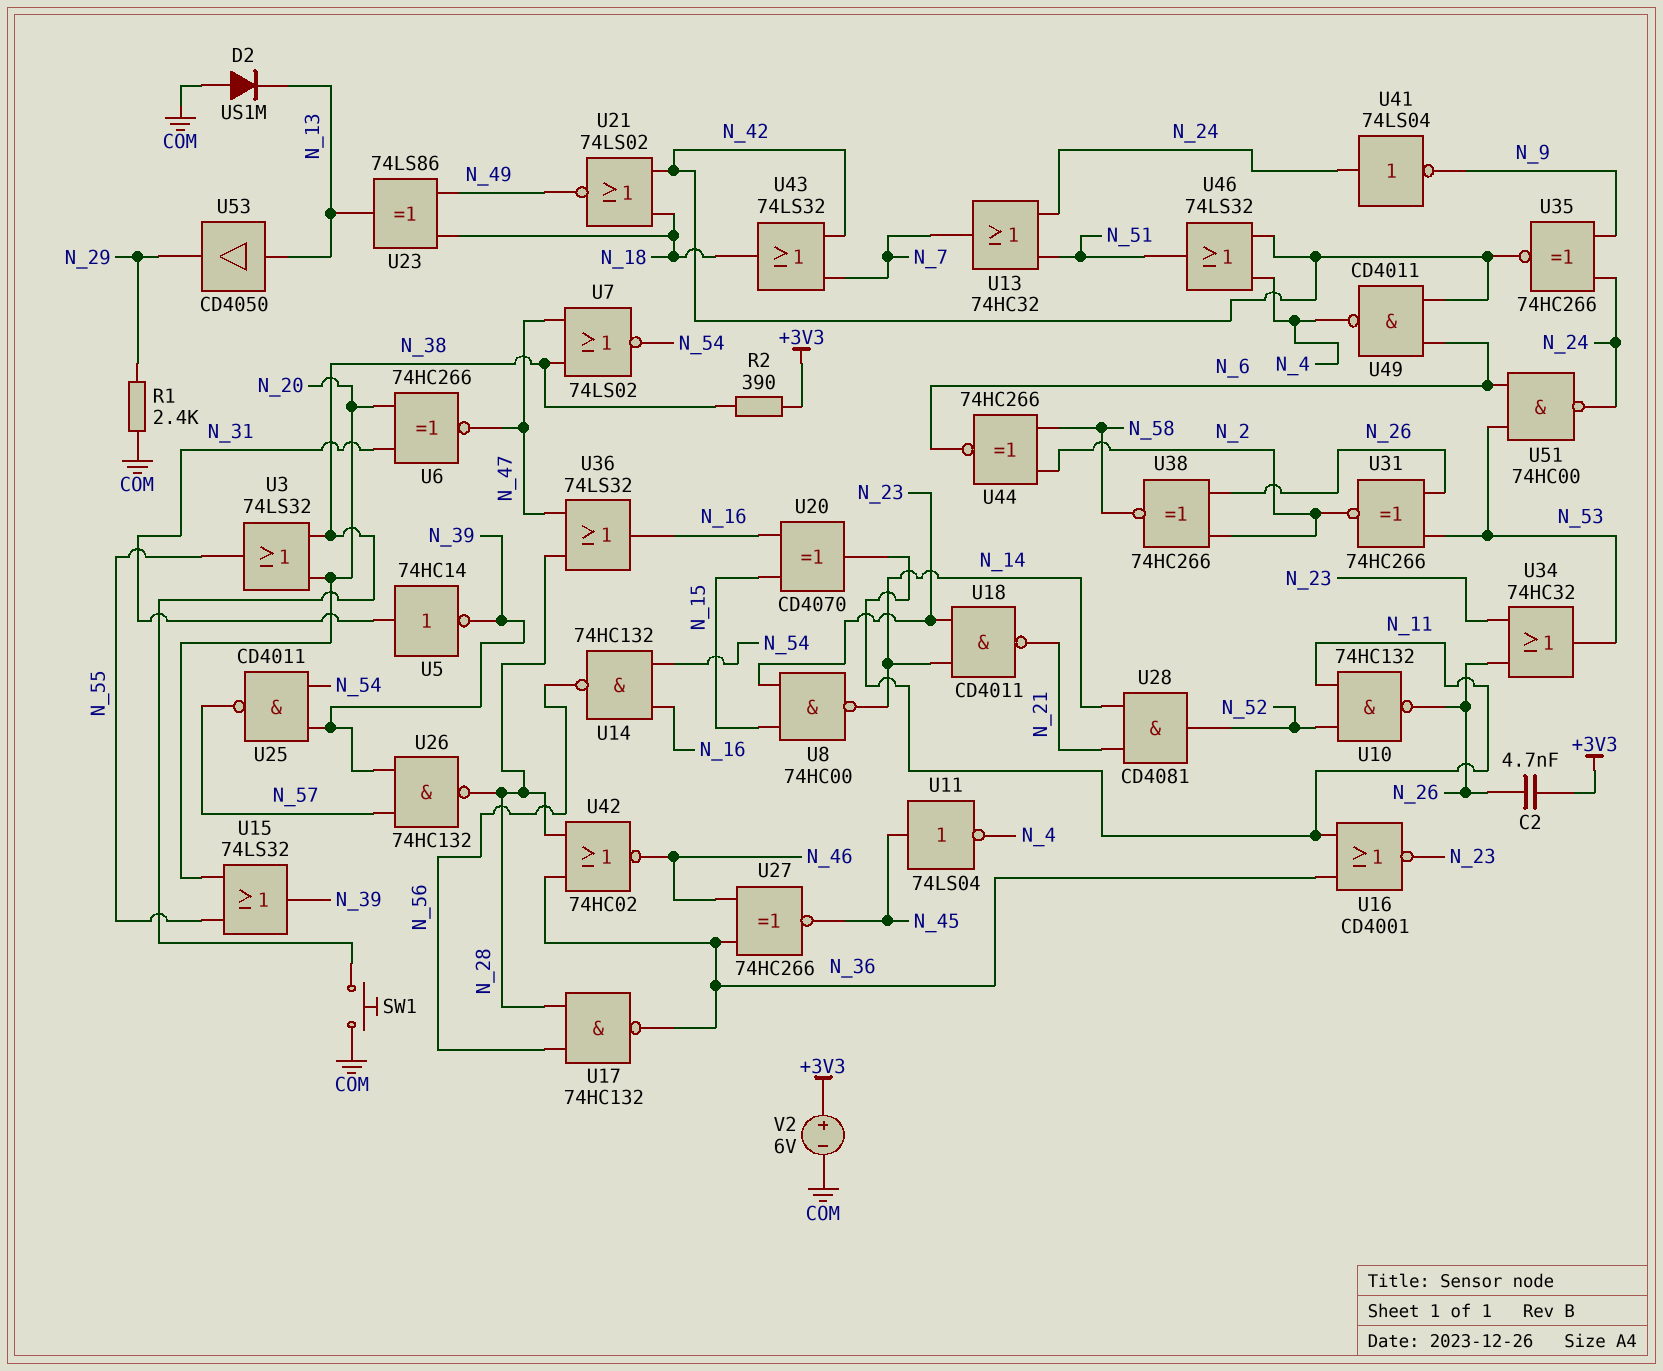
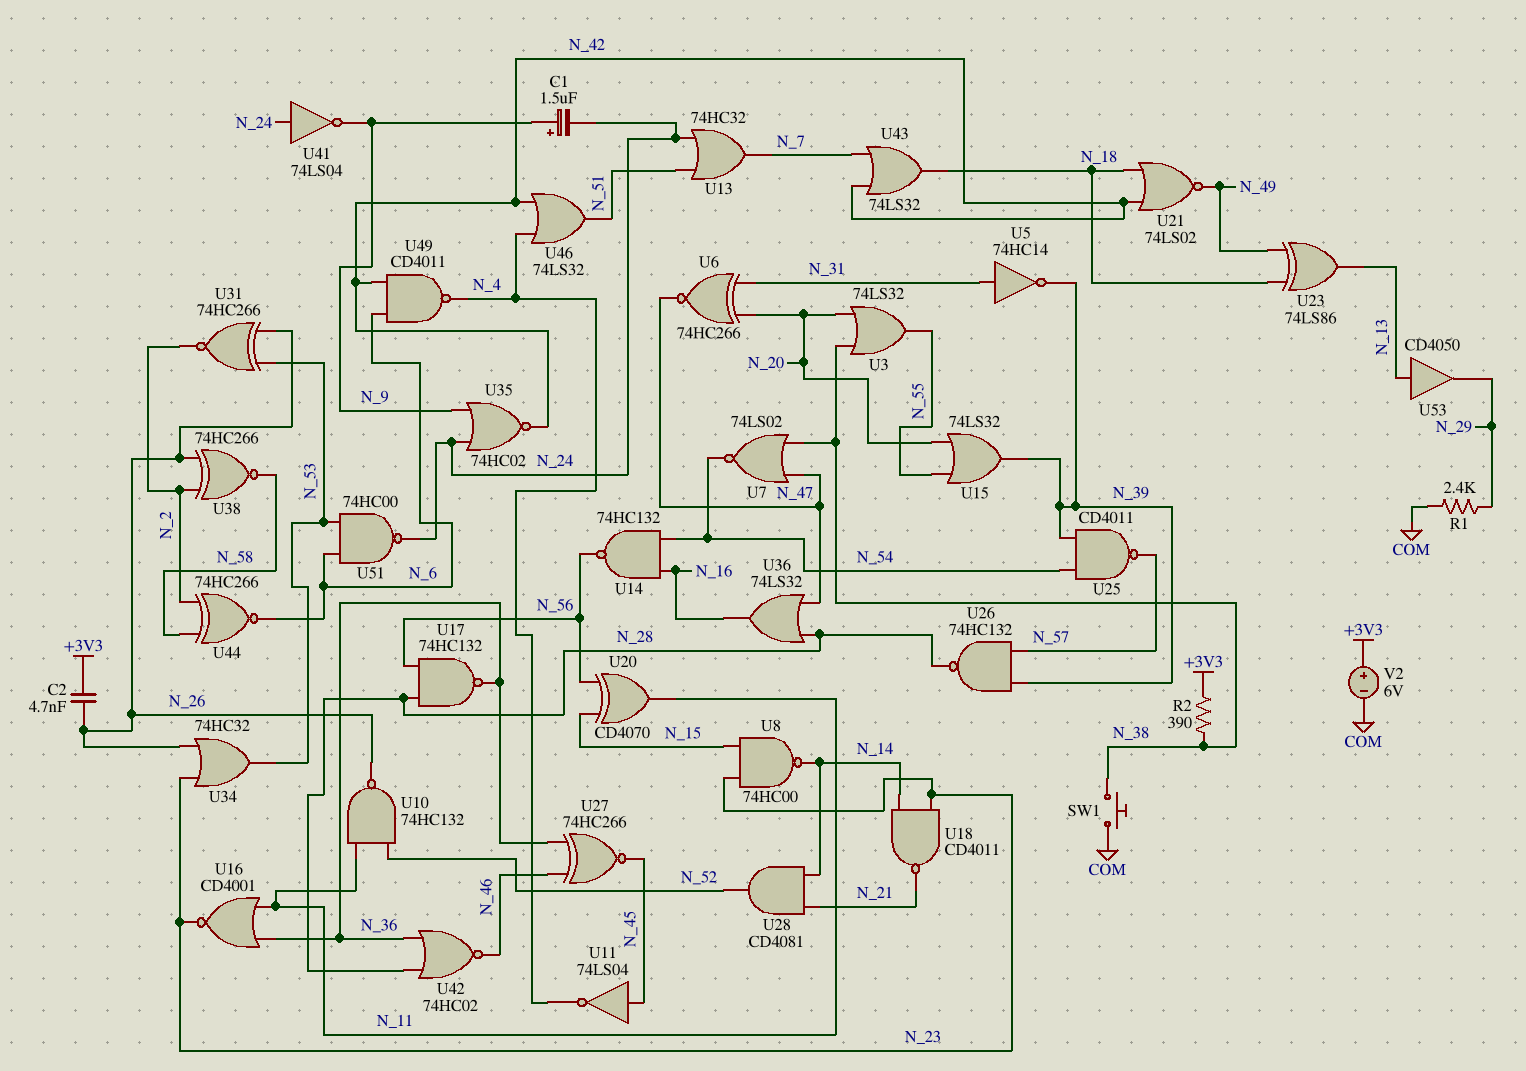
C1: none -> 1.5uF (plus N_9, minus N_24)
D2: diode US1M (A COM, K N_13) -> none
U20: XOR CD4070 (in N_15, in N_16, out N_11) -> XOR CD4070 (in N_15, in N_56, out N_11)
U35: XNOR 74HC266 (in N_9, in N_24, out N_42) -> NOR 74HC02 (in N_9, in N_24, out N_42)

